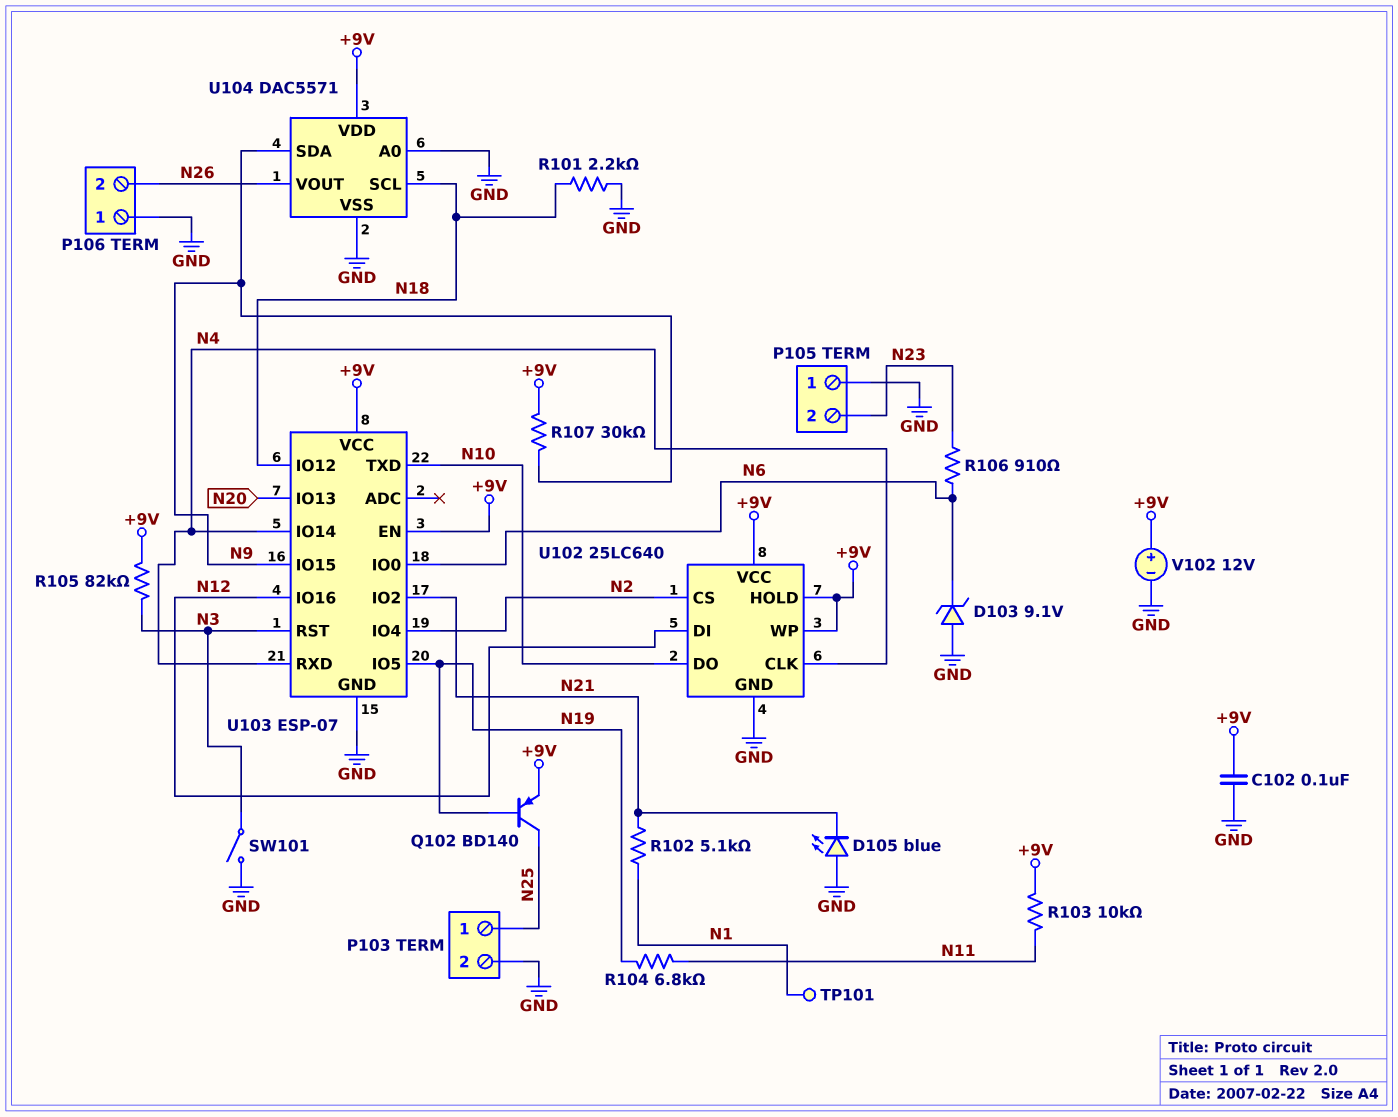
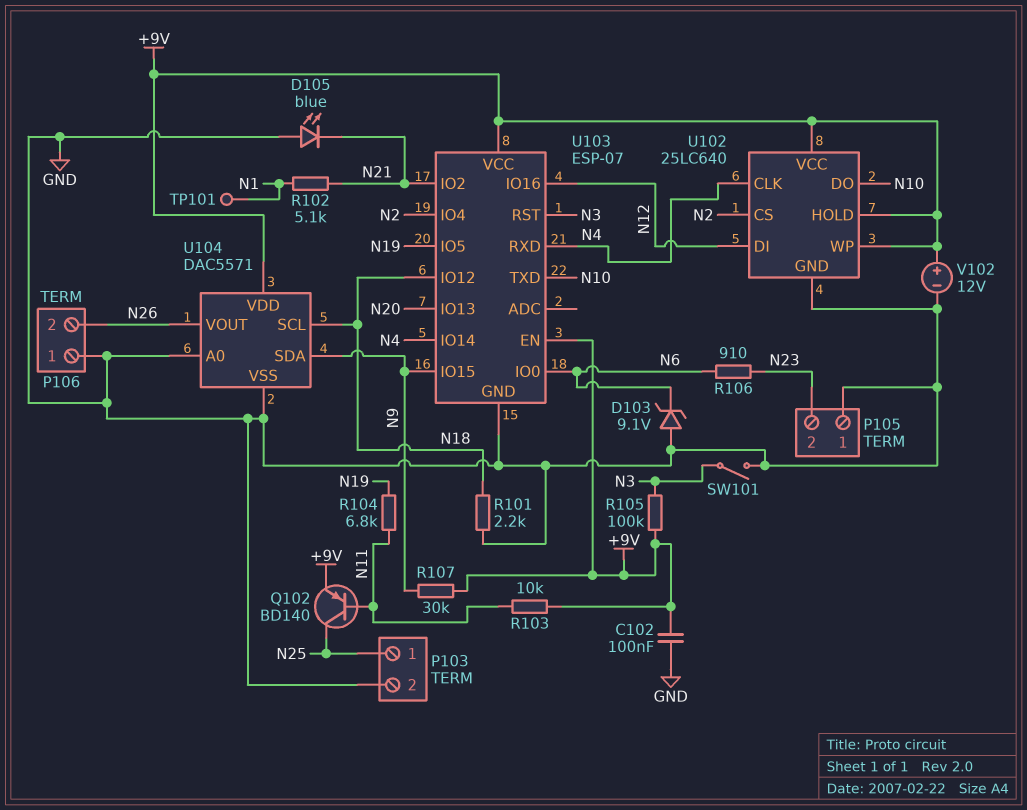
Q102: PNP BD140 (B N19, C N25, E +9V) -> PNP BD140 (B N11, C N25, E +9V)
R105: 82k (+9V, N3) -> 100k (+9V, N3)

